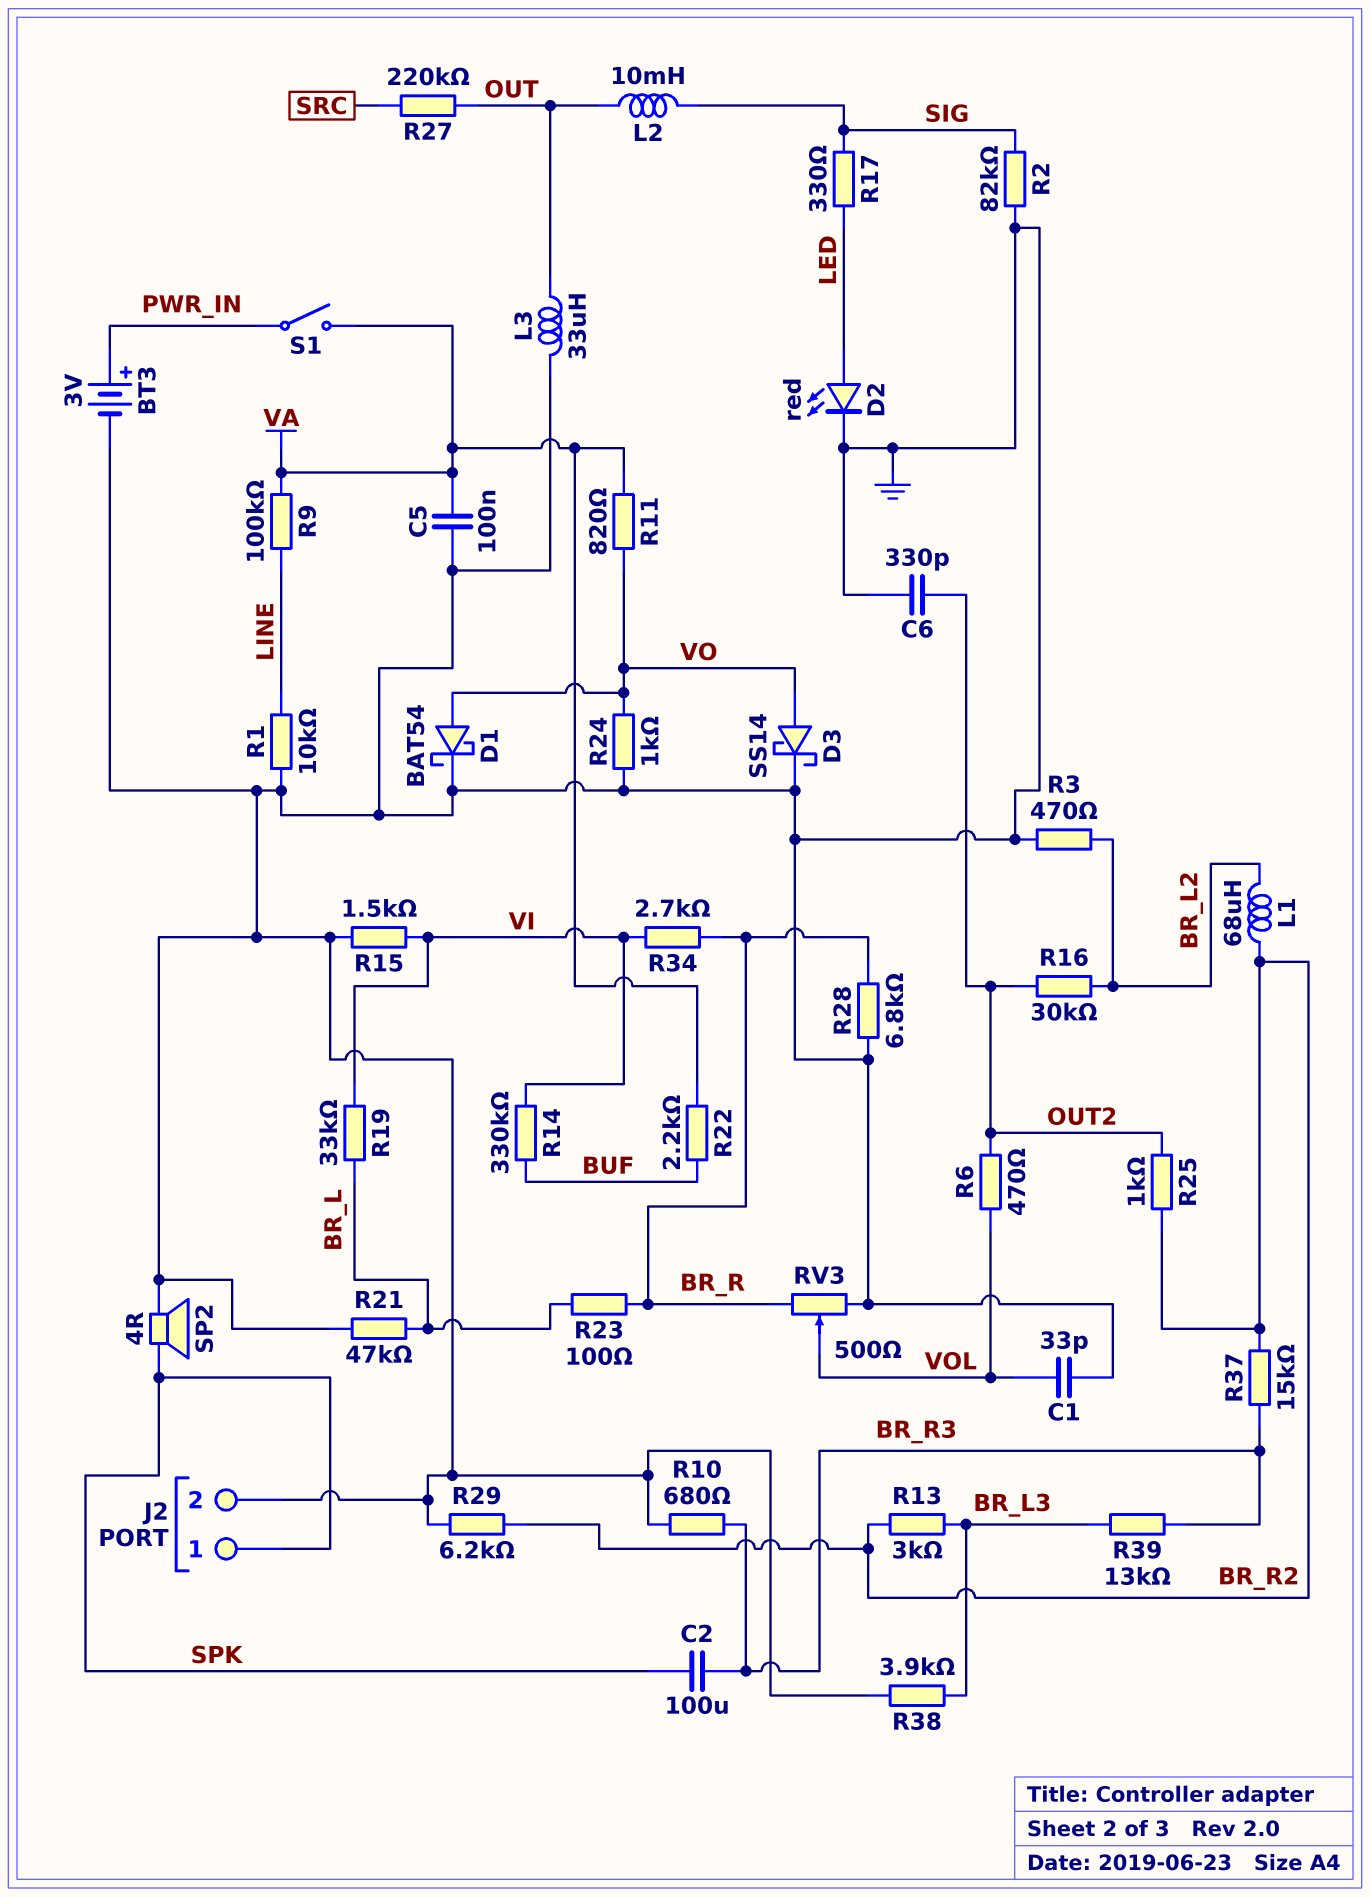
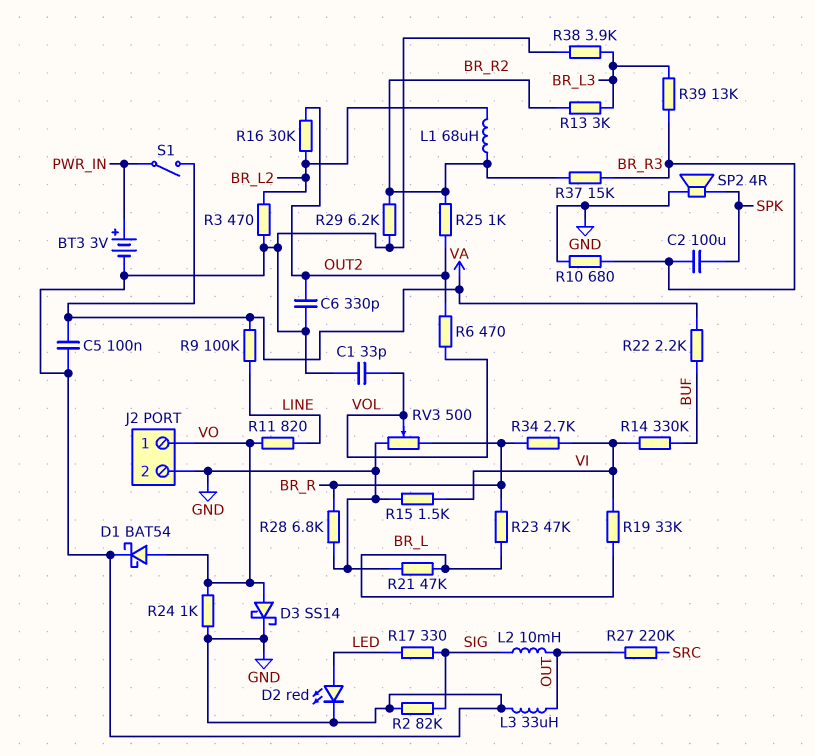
J2 pin 1: SPK -> VO
R1: 10k (GND, LINE) -> none
R11: 820 (VA, VO) -> 820 (LINE, VO)
R23: 100 (BR_L, BR_R) -> 47k (BR_L, BR_R)

